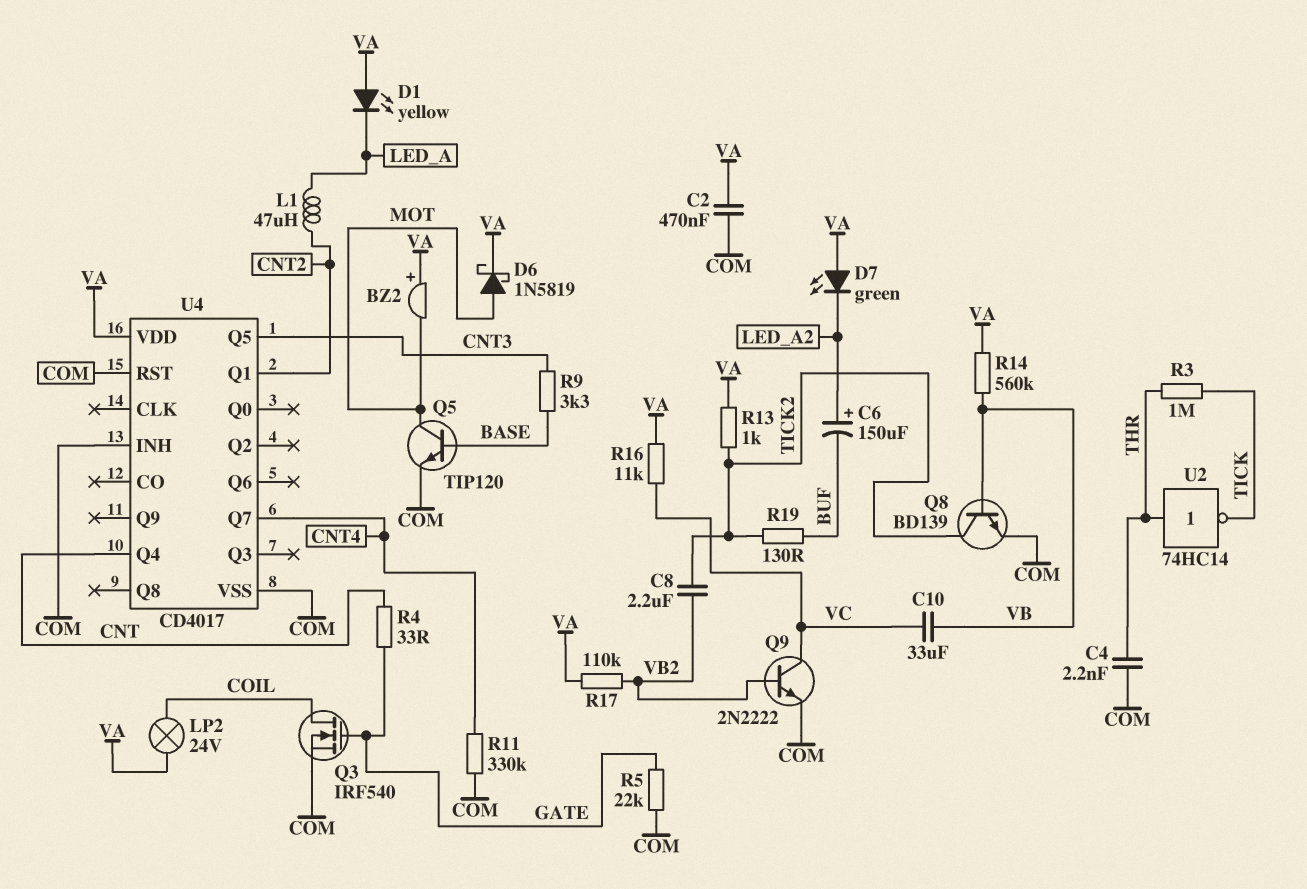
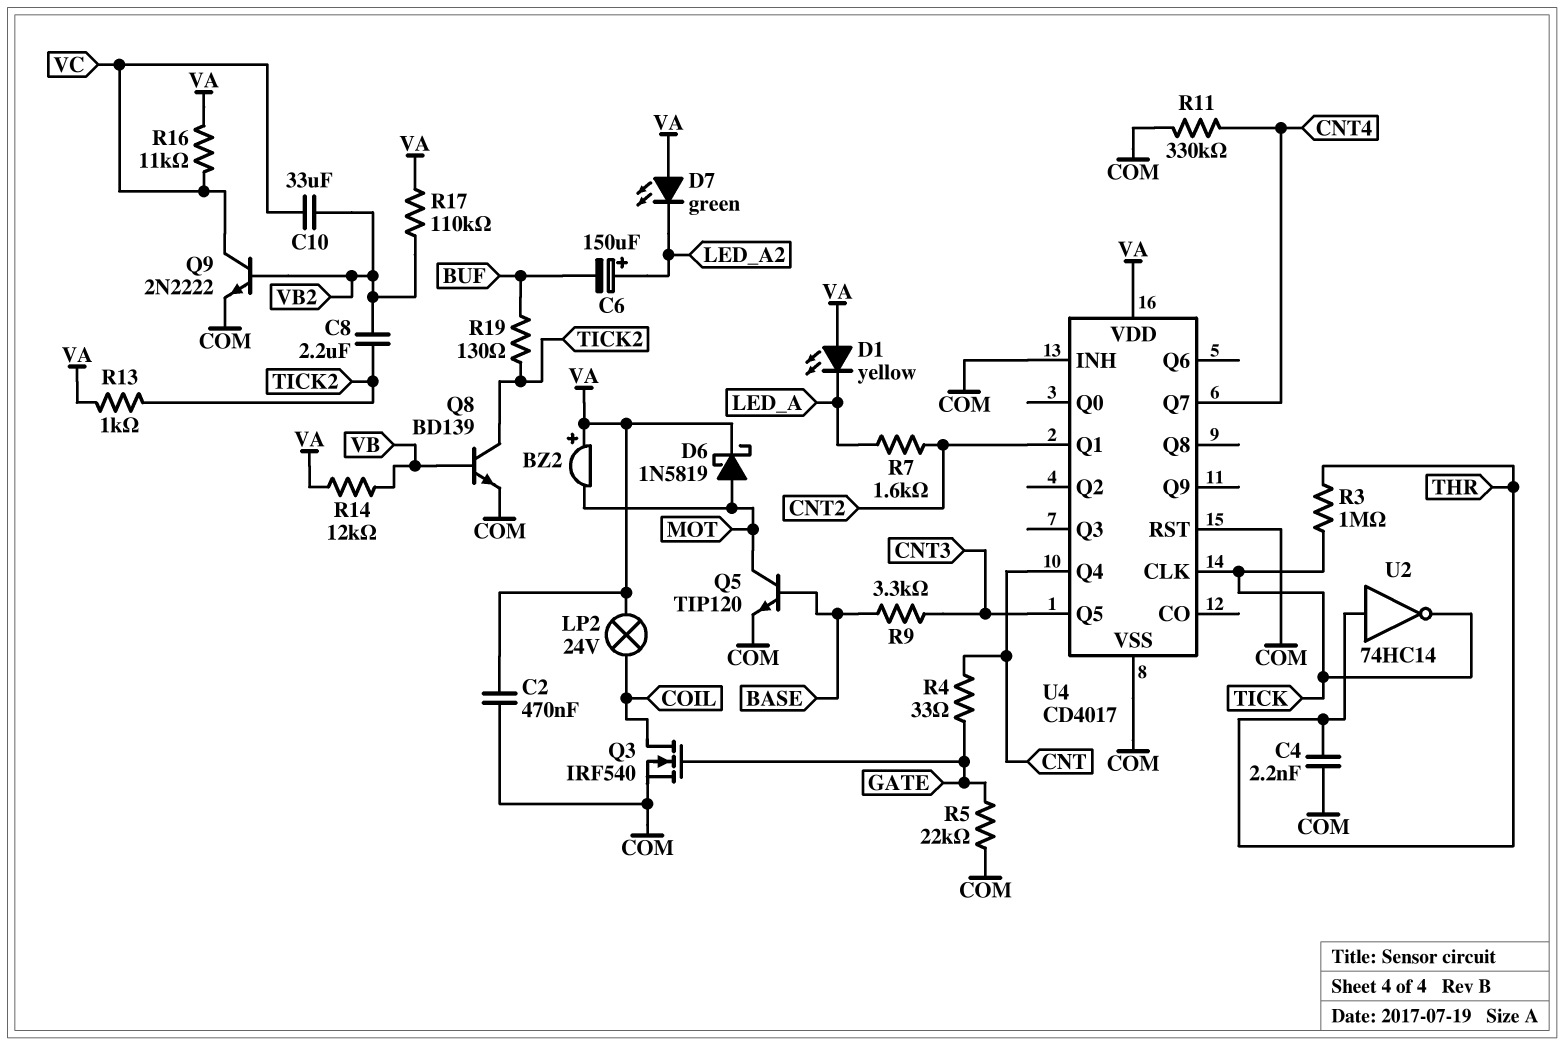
C10: 33uF (VB, VC) -> 33uF (VB2, VC)
L1: 47uH (CNT2, LED_A) -> none
R7: none -> 1.6k (CNT2, LED_A)
R14: 560k (VA, VB) -> 12k (VA, VB)
U4 pin CLK: none -> TICK

